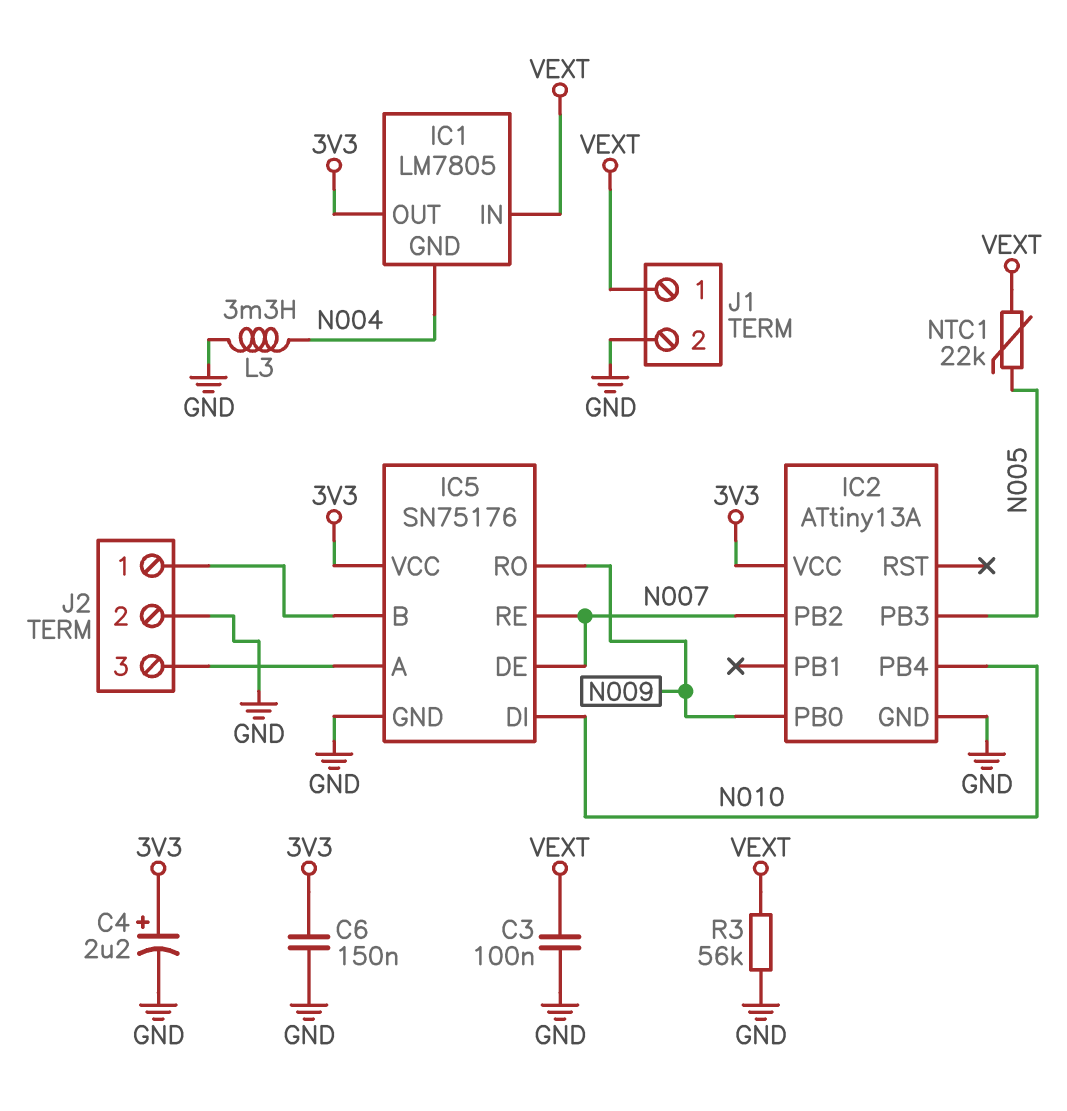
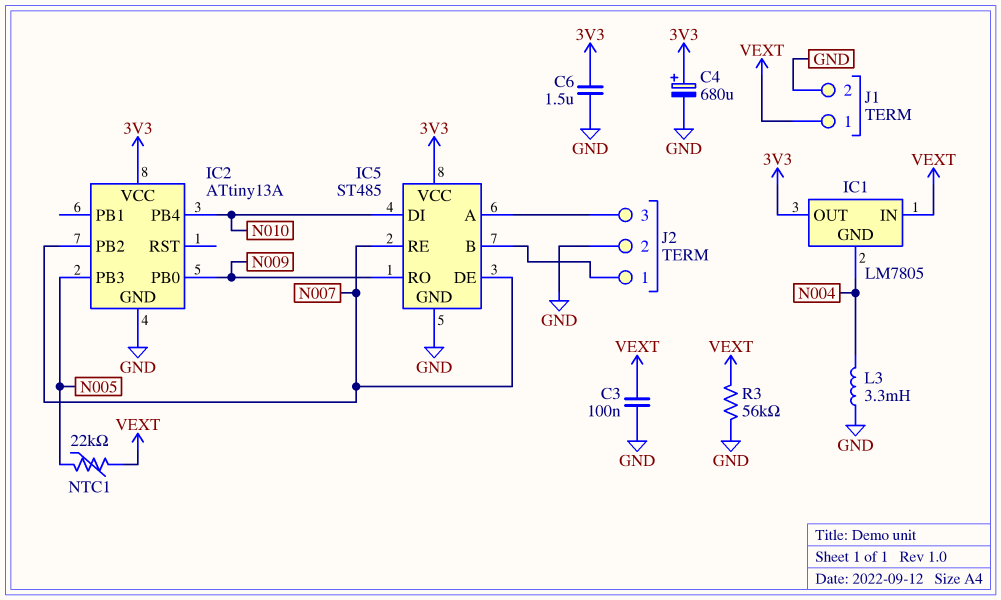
C4: 2.2uF (plus 3V3, minus GND) -> 680uF (plus 3V3, minus GND)
C6: 150nF (3V3, GND) -> 1.5uF (3V3, GND)
IC5: SN75176 -> ST485

